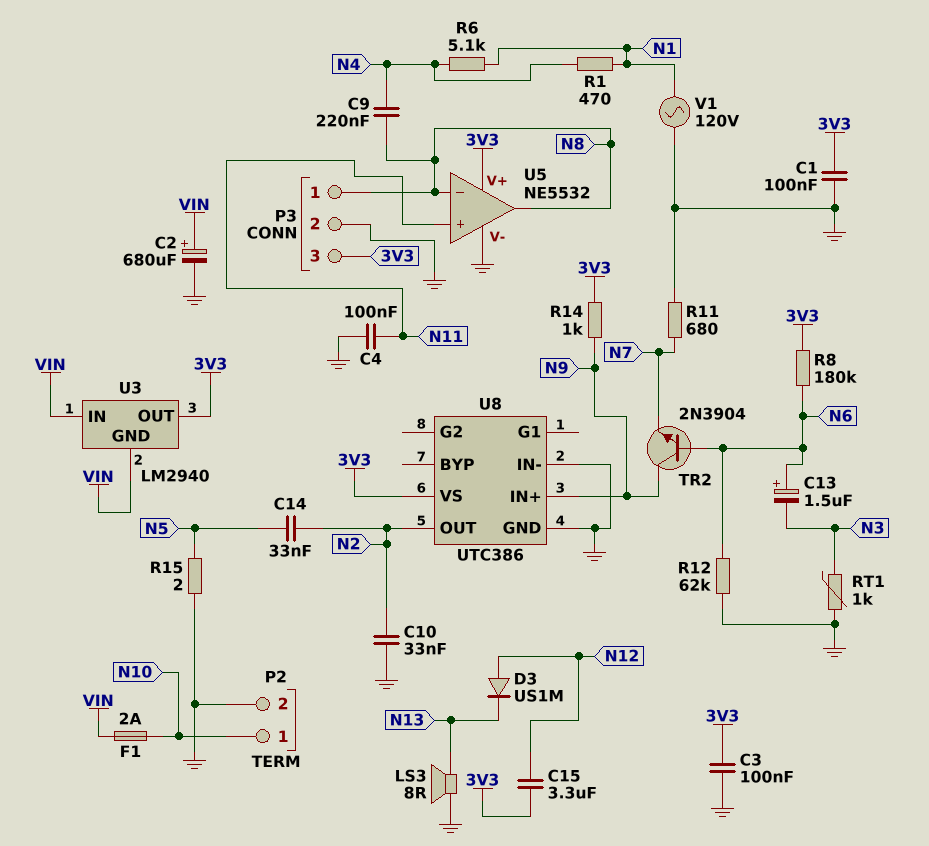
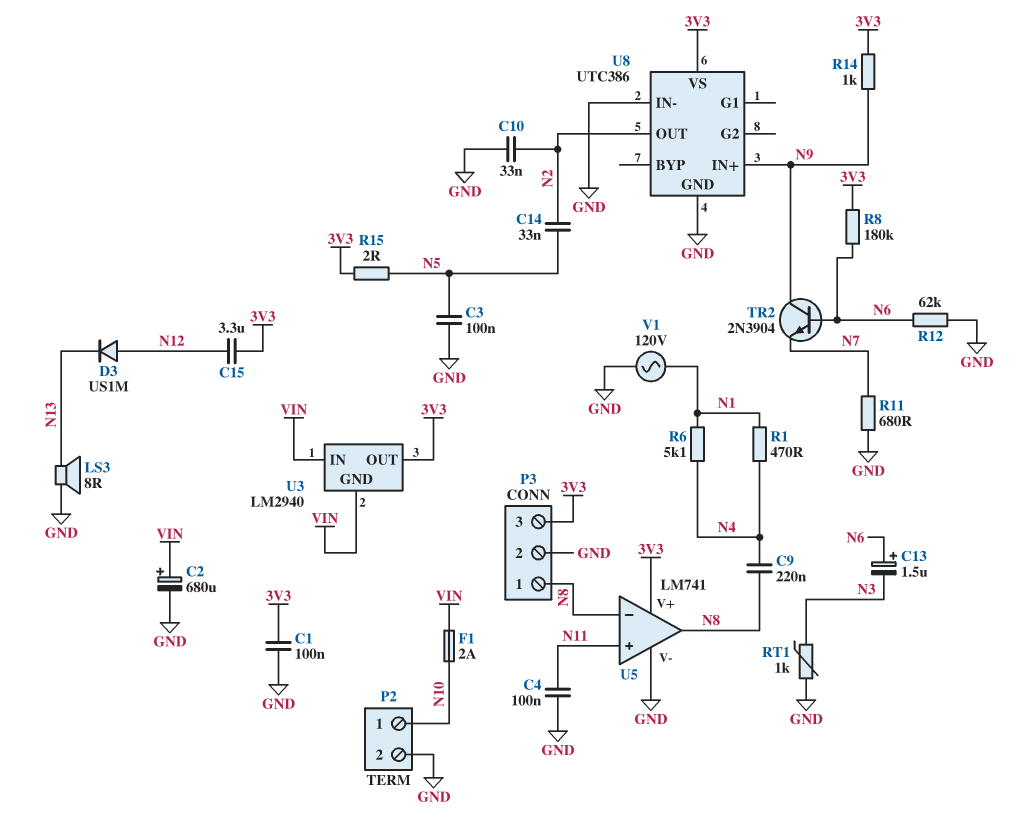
C3: 100nF (3V3, GND) -> 100nF (GND, N5)
R15: 2 (GND, N5) -> 2 (3V3, N5)
U5: NE5532 -> LM741

